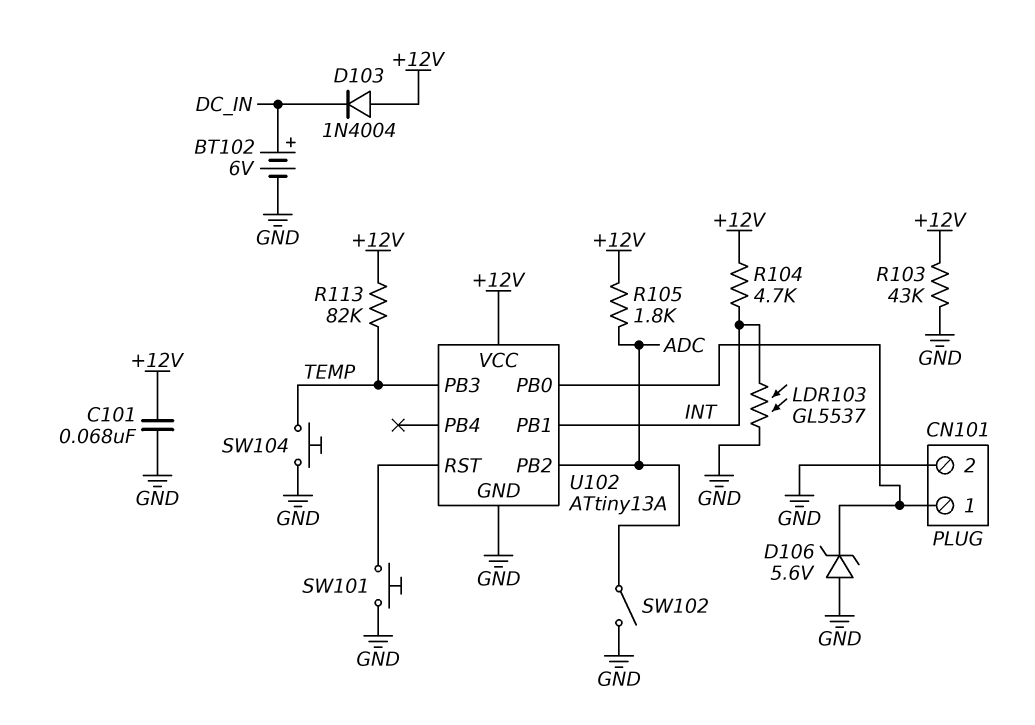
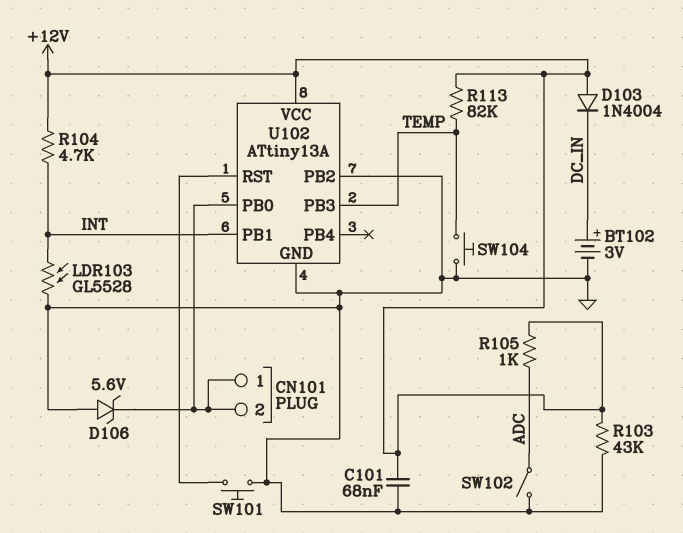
BT102: 6V (plus DC_IN, minus GND) -> 3V (plus DC_IN, minus GND)
CN101 pin 2: GND -> CN101/1
LDR103: GL5537 (GND, INT) -> GL5528 (GND, INT)
R105: 1.8k (+12V, ADC) -> 1k (+12V, ADC)
U102 pin PB2: ADC -> GND

